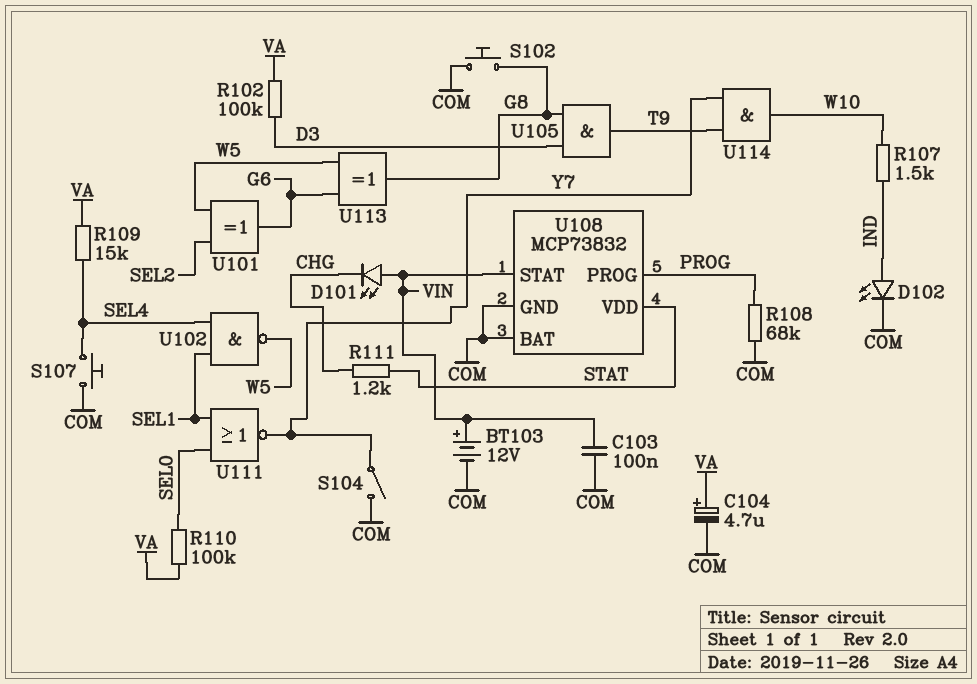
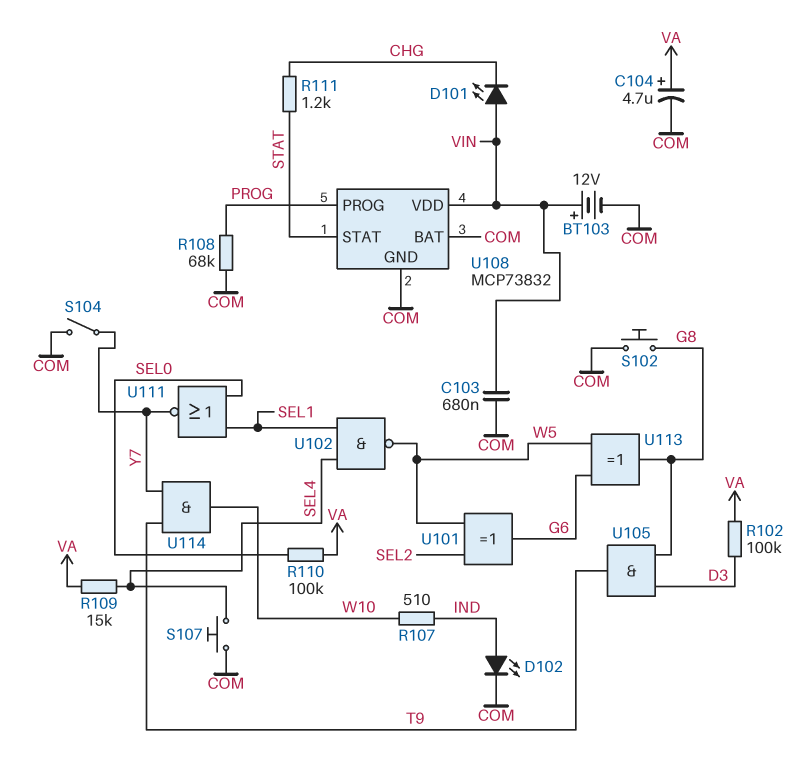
C103: 100nF (COM, VIN) -> 680nF (COM, VIN)
R107: 1.5k (IND, W10) -> 510 (IND, W10)
U108 pin STAT: VIN -> STAT
U108 pin VDD: STAT -> VIN

